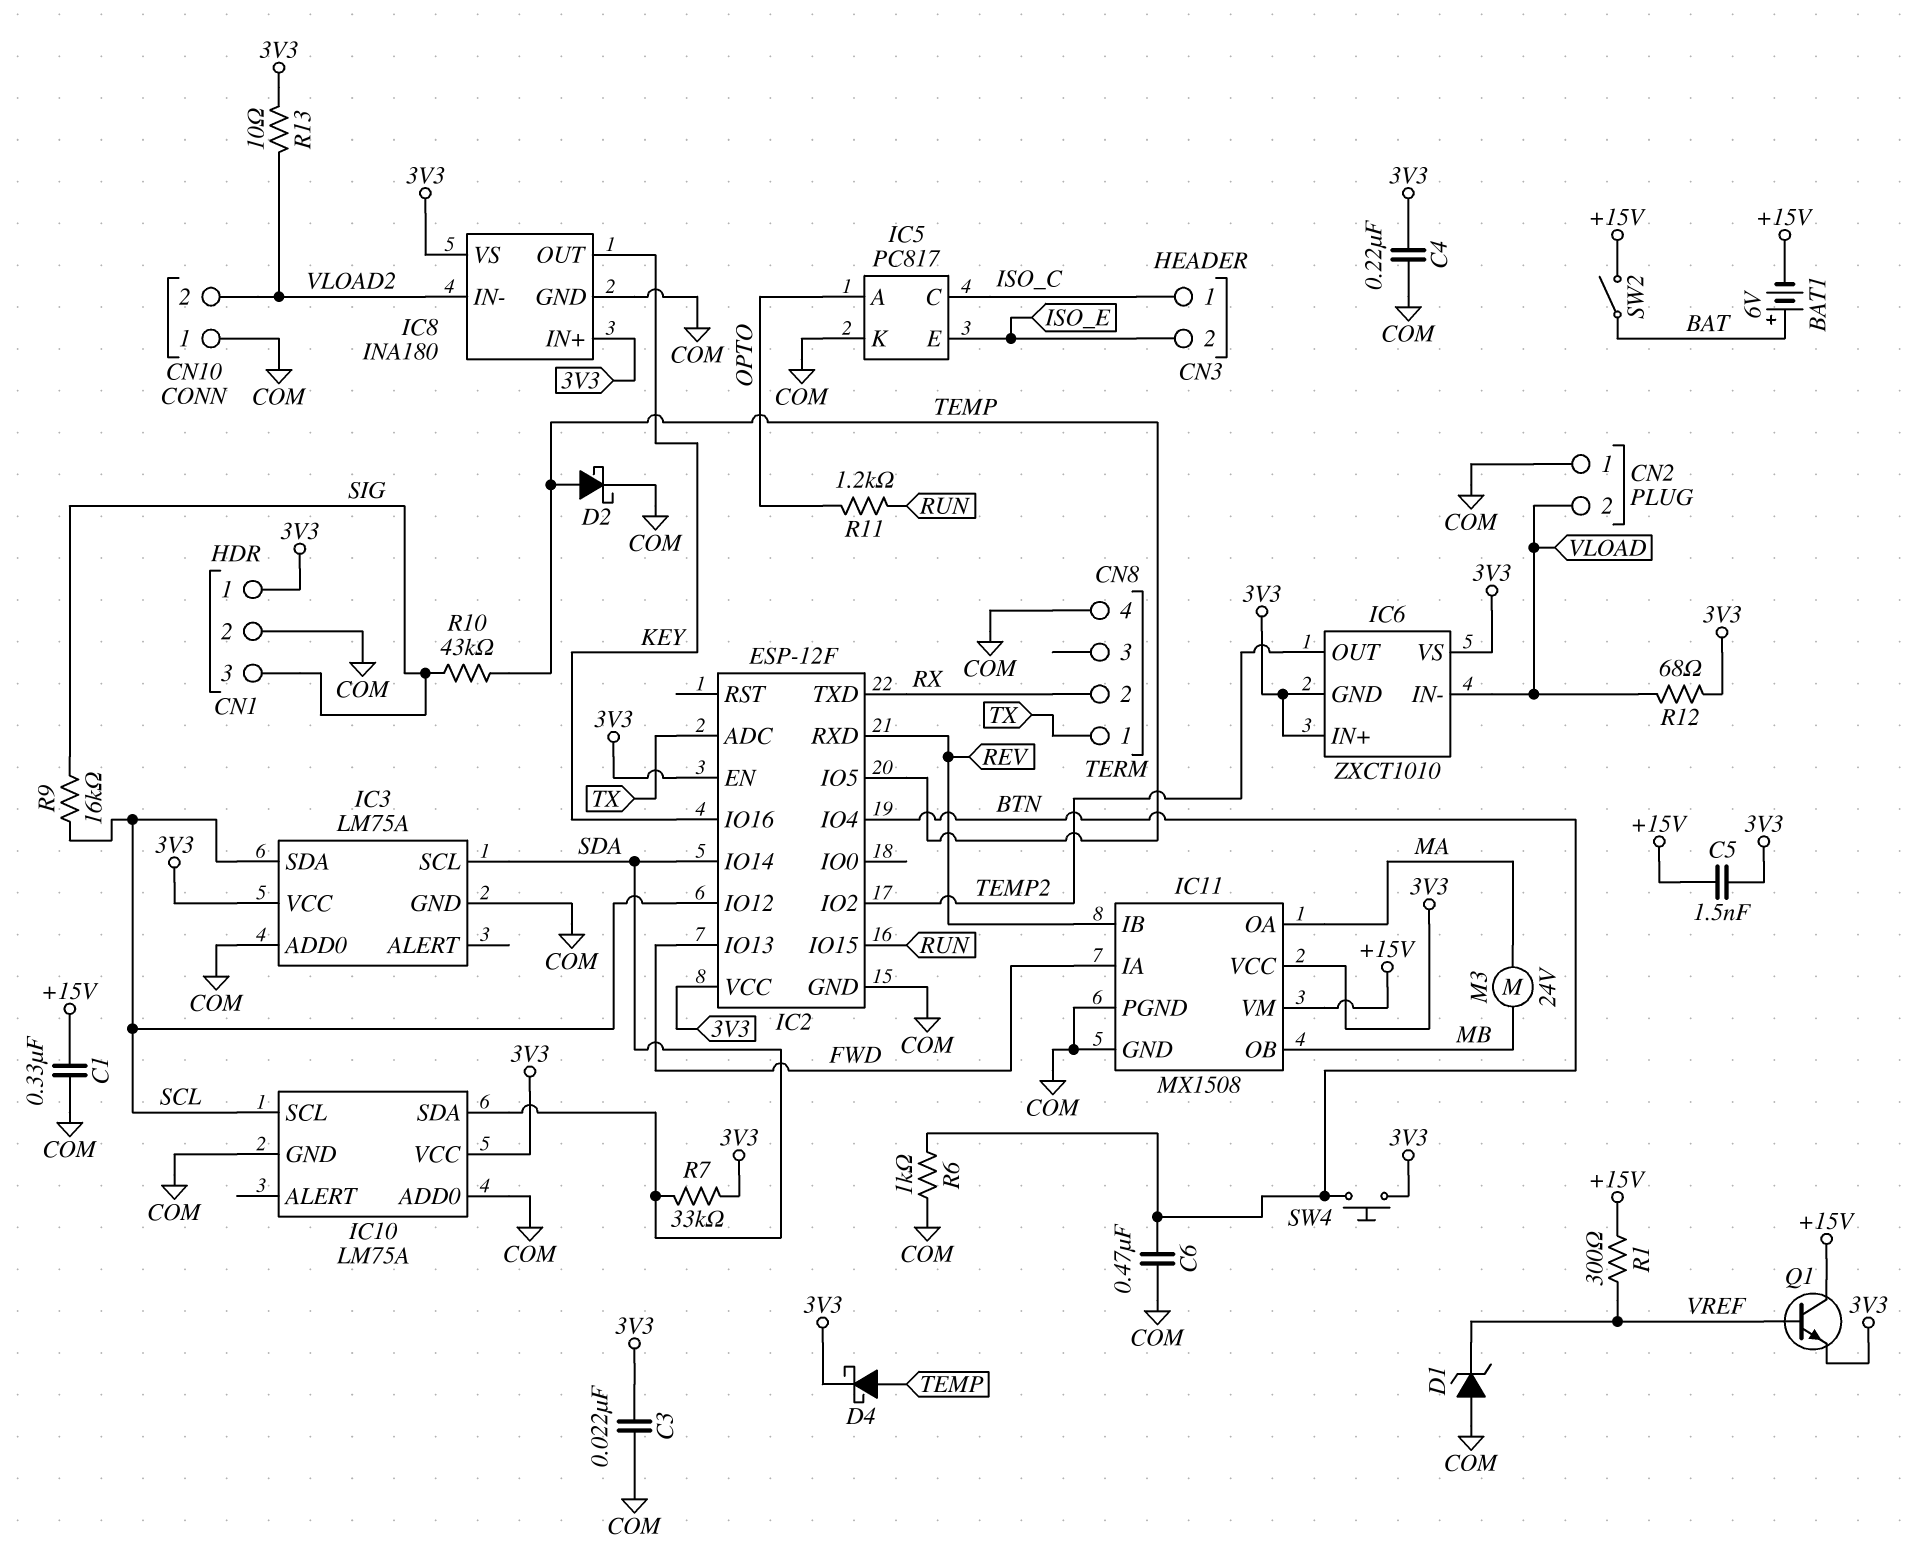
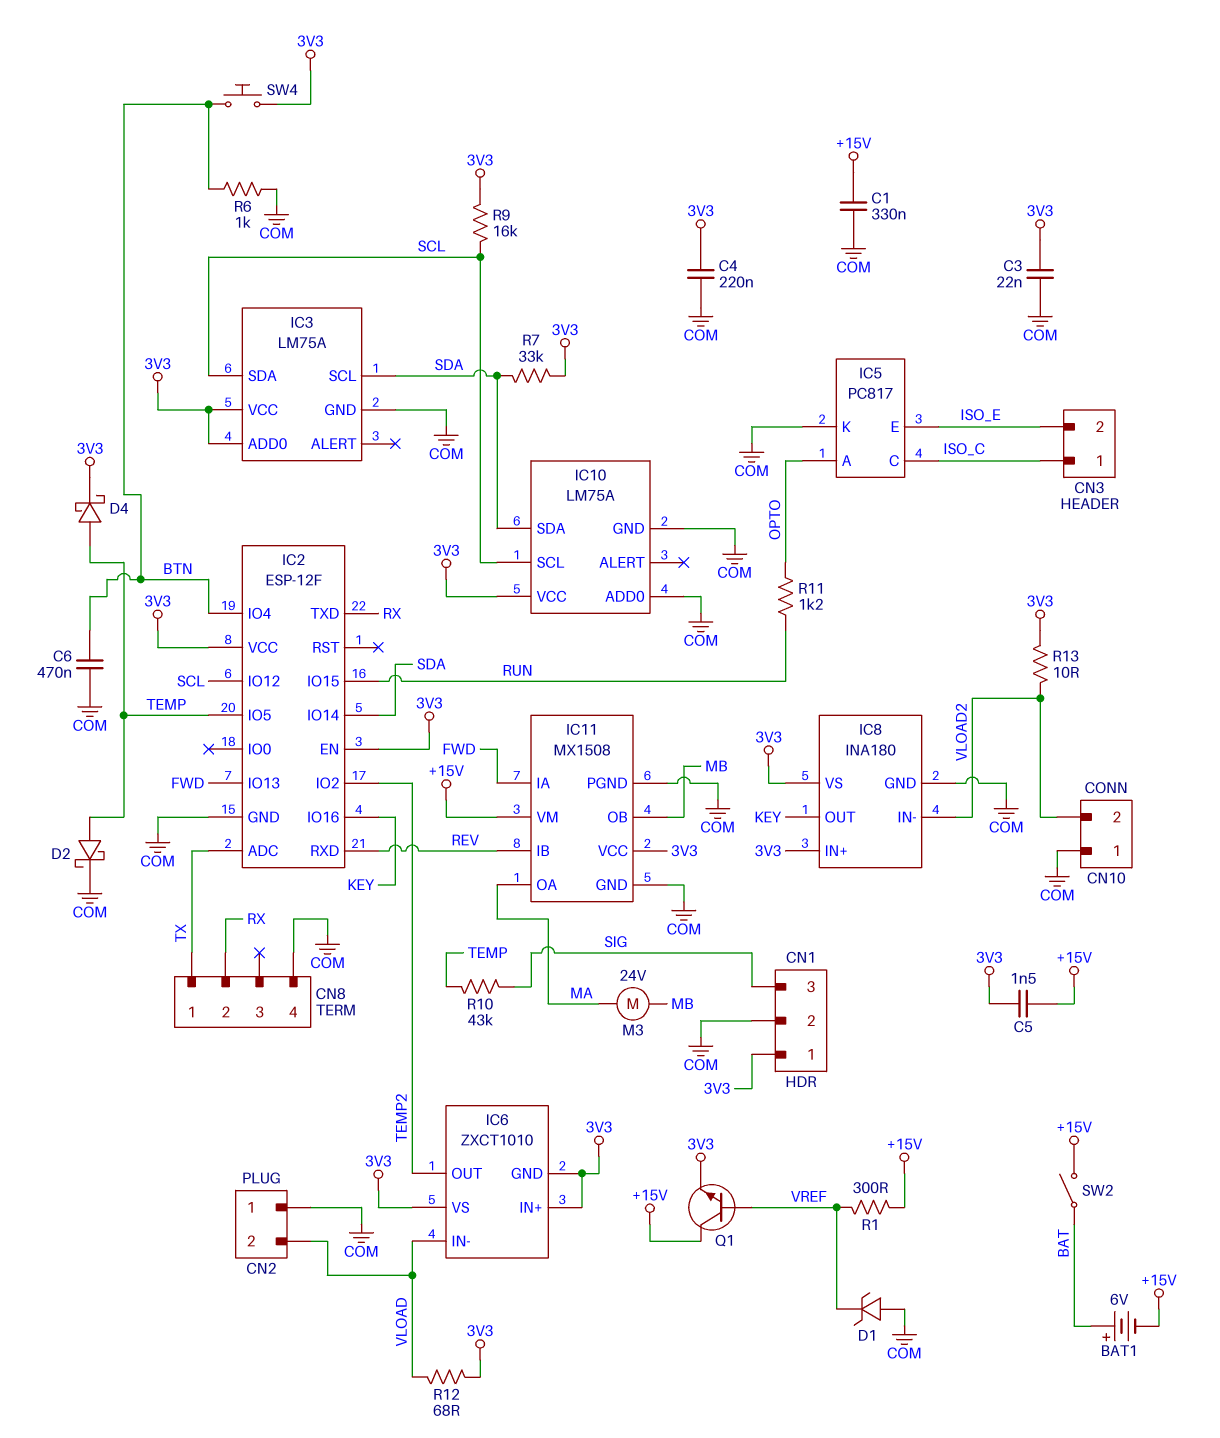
IC3 pin ADD0: COM -> 3V3
R9: 16k (SCL, SIG) -> 16k (3V3, SCL)

